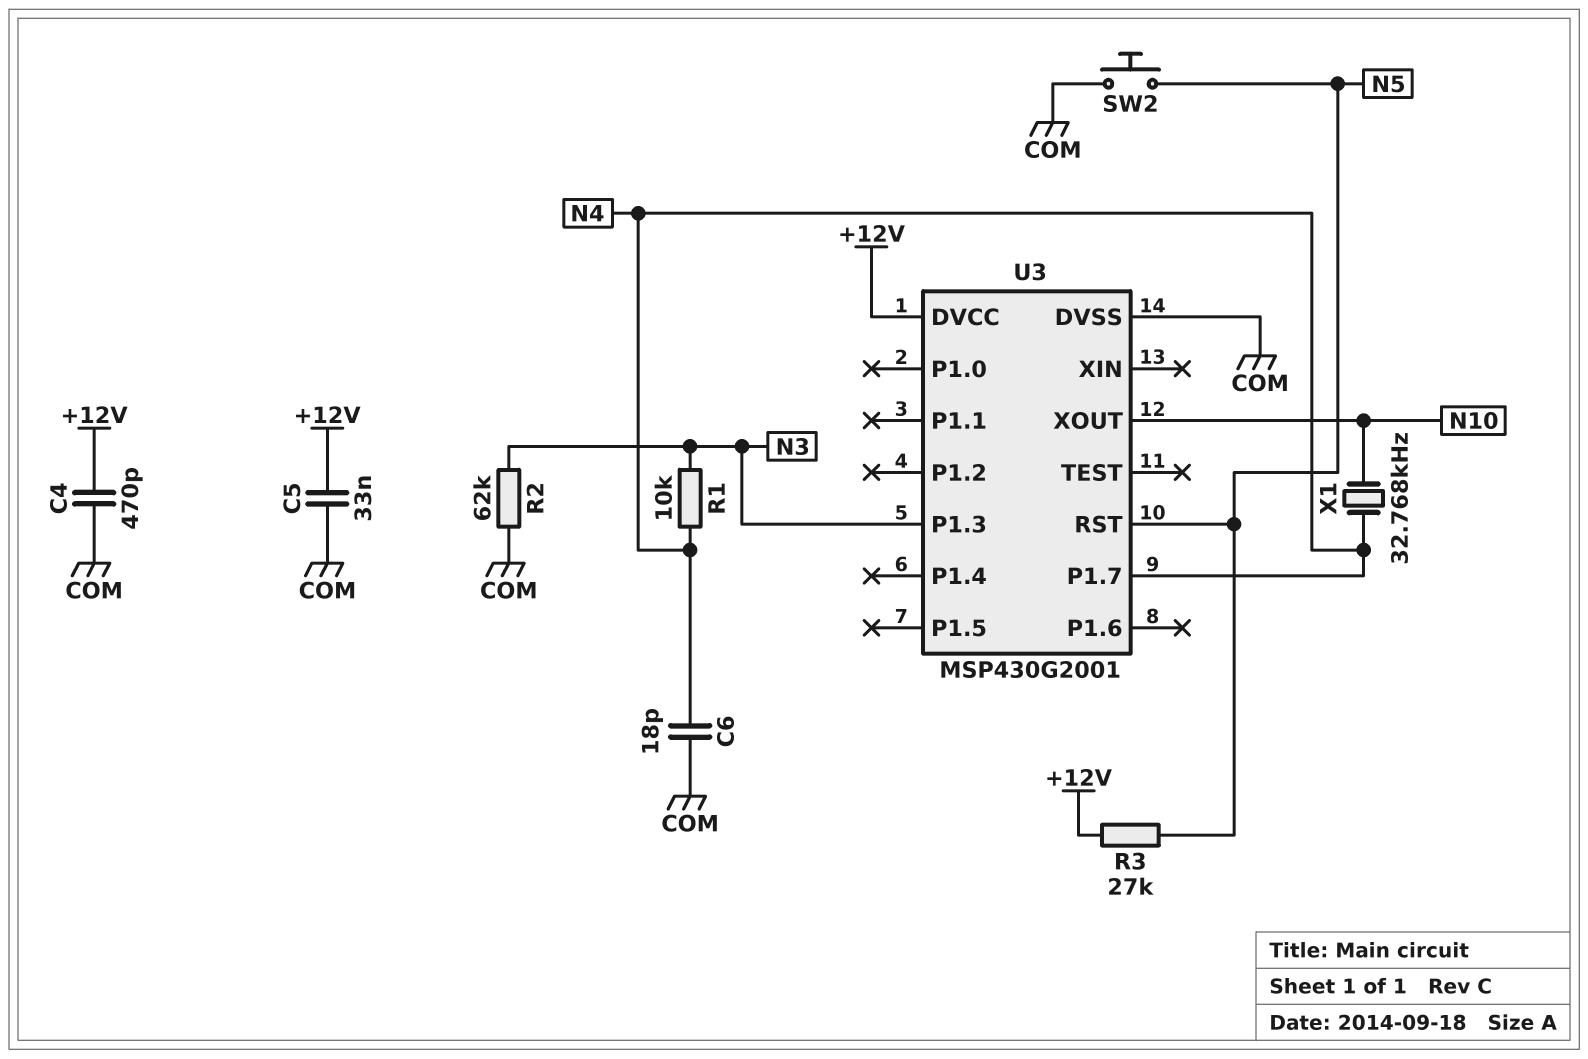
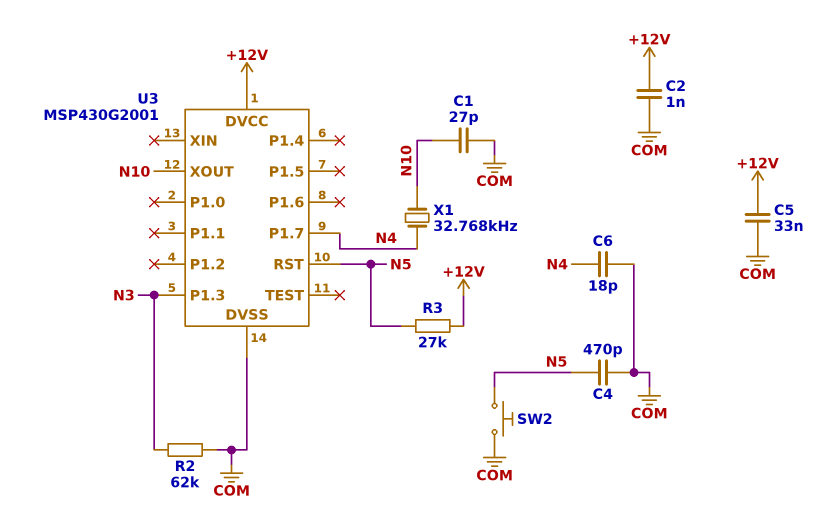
C1: none -> 27pF (COM, N10)
C2: none -> 1nF (+12V, COM)
C4: 470pF (+12V, COM) -> 470pF (COM, N5)
R1: 10k (N3, N4) -> none

